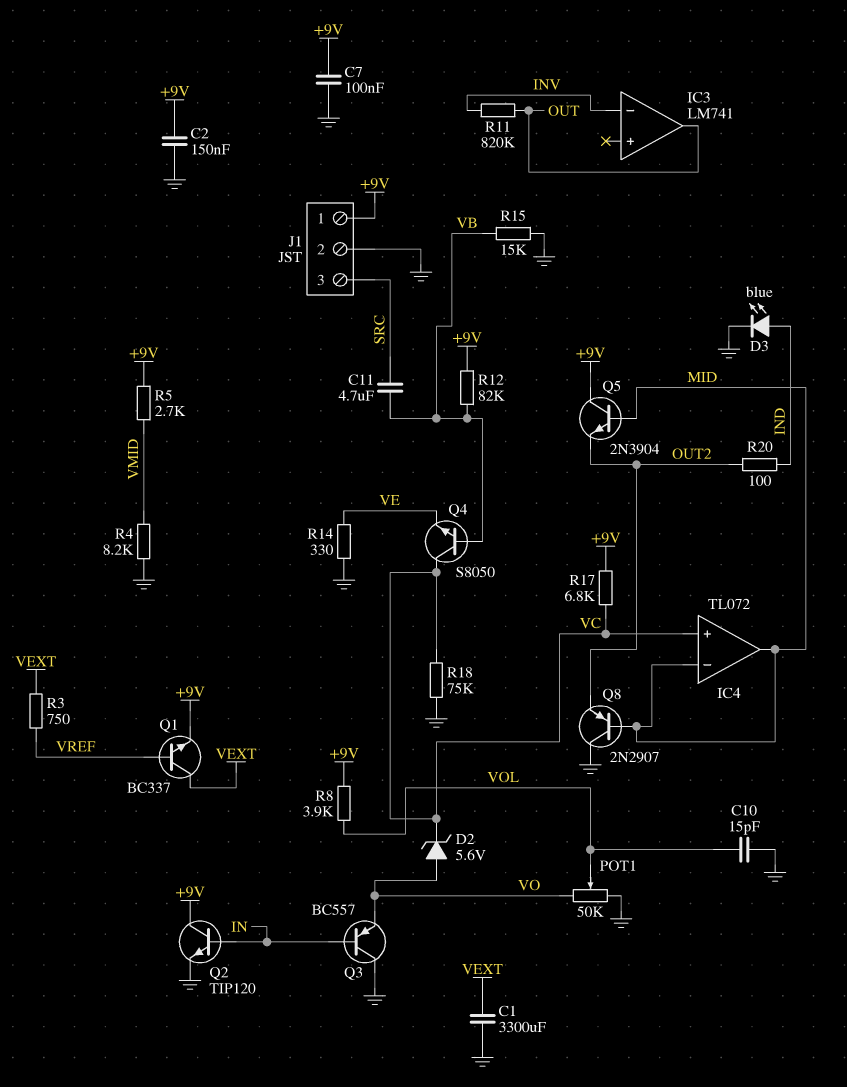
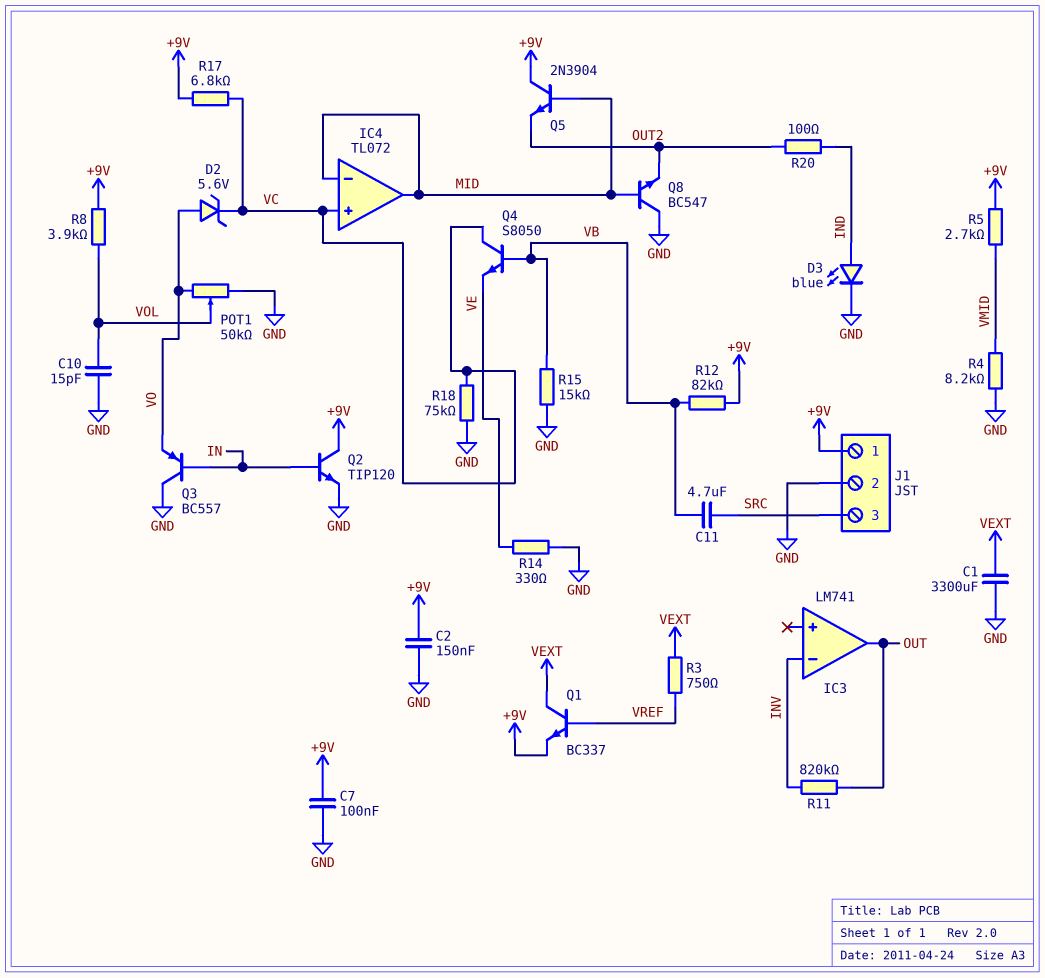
Q8: PNP 2N2907 (B MID, C GND, E OUT2) -> NPN BC547 (B MID, C GND, E OUT2)

